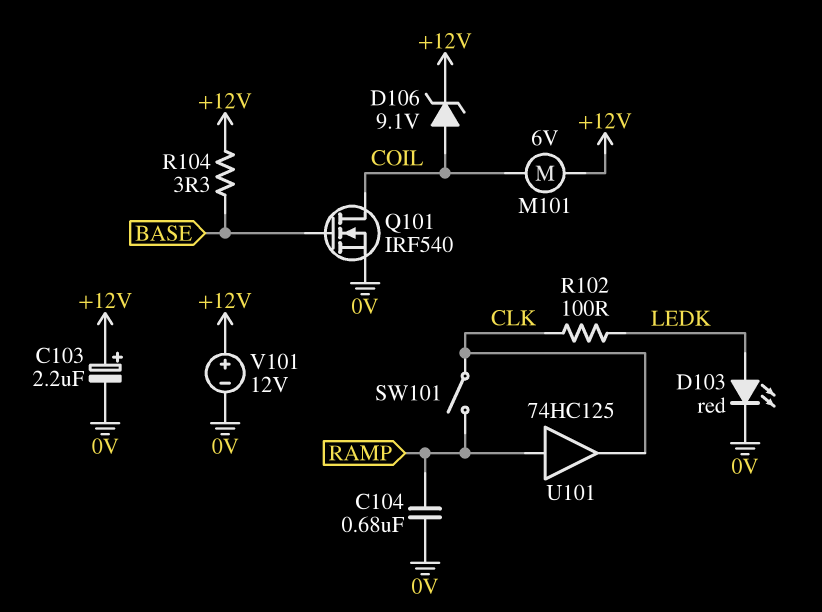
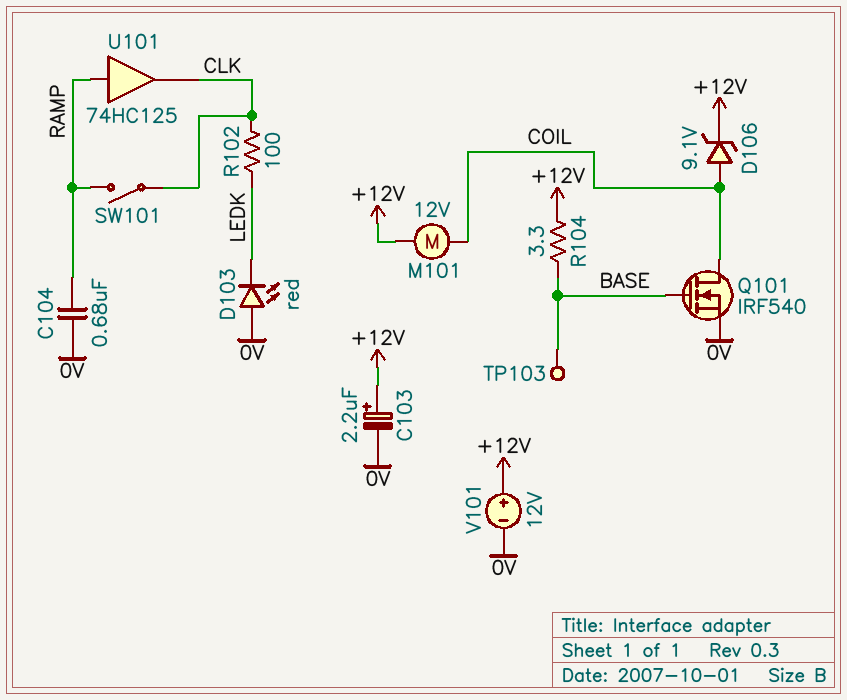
D103: LED red (A LEDK, K 0V) -> LED red (A 0V, K LEDK)
M101: motor 6V (+12V, COIL) -> motor 12V (+12V, COIL)
TP103: none -> test point (BASE)

